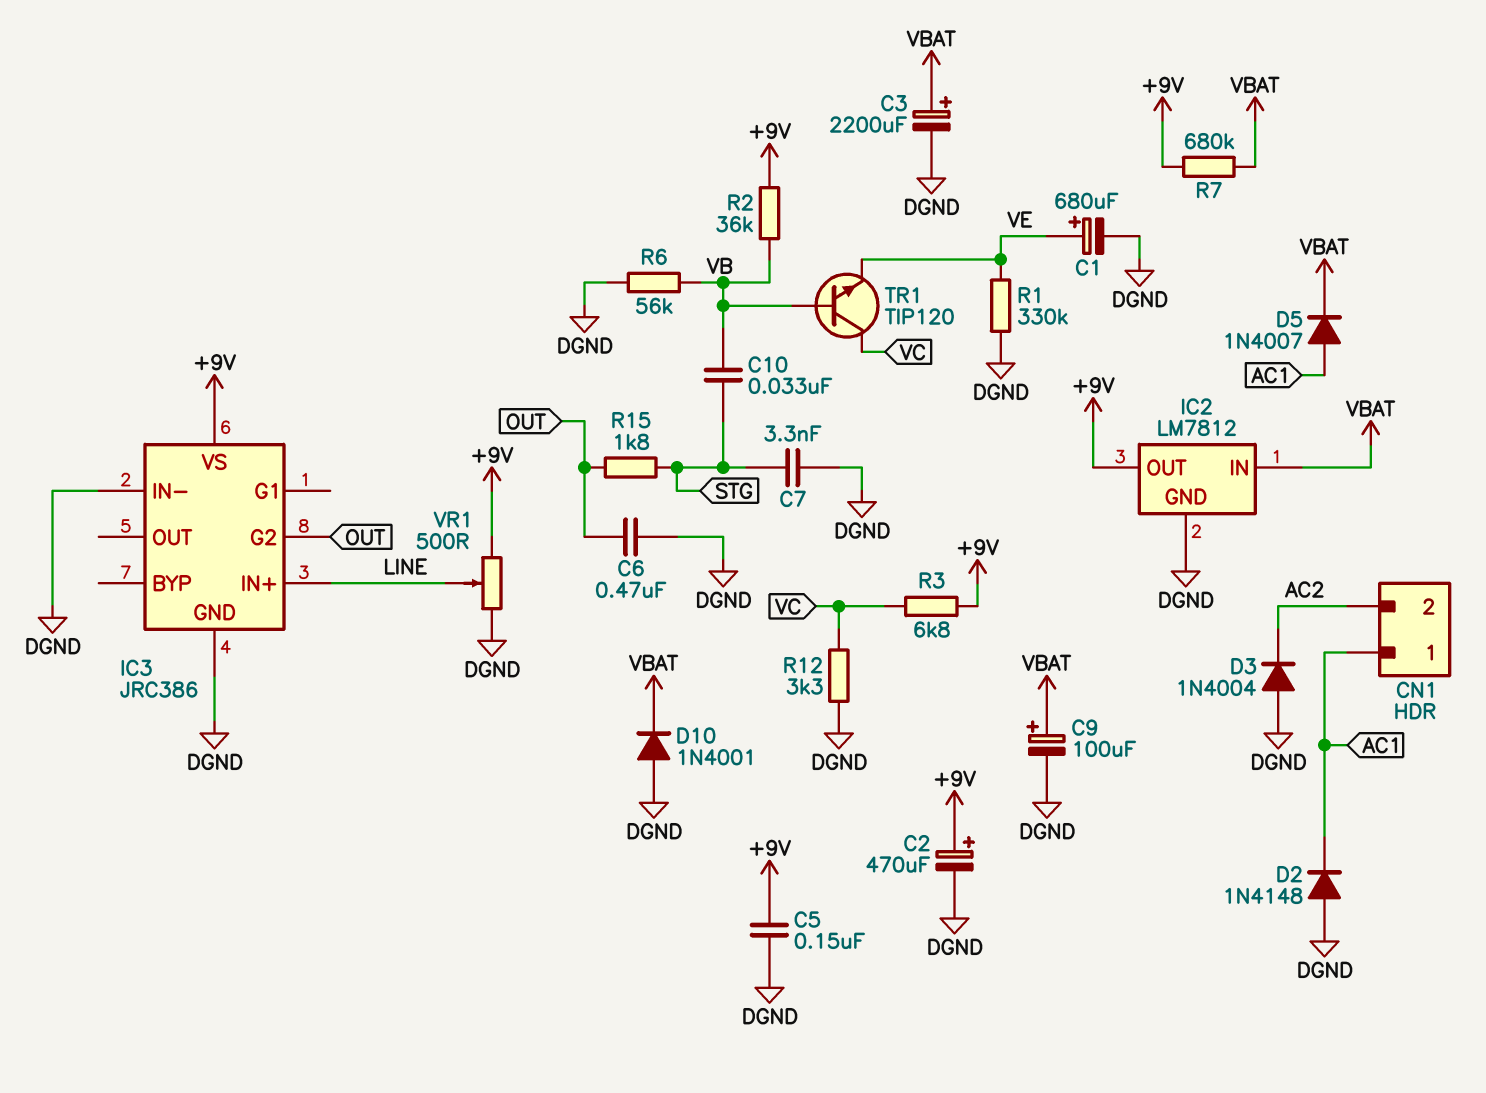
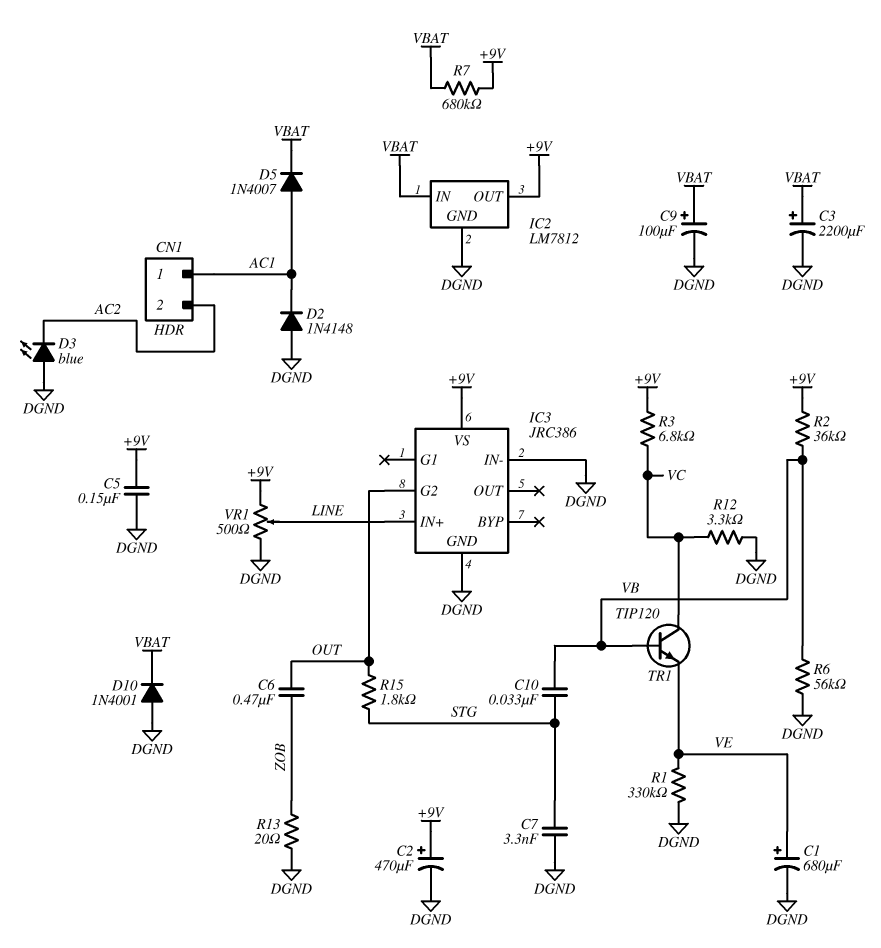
C6: 470nF (DGND, OUT) -> 470nF (OUT, ZOB)
D3: diode 1N4004 (A DGND, K AC2) -> LED blue (A DGND, K AC2)
R13: none -> 20 (DGND, ZOB)

